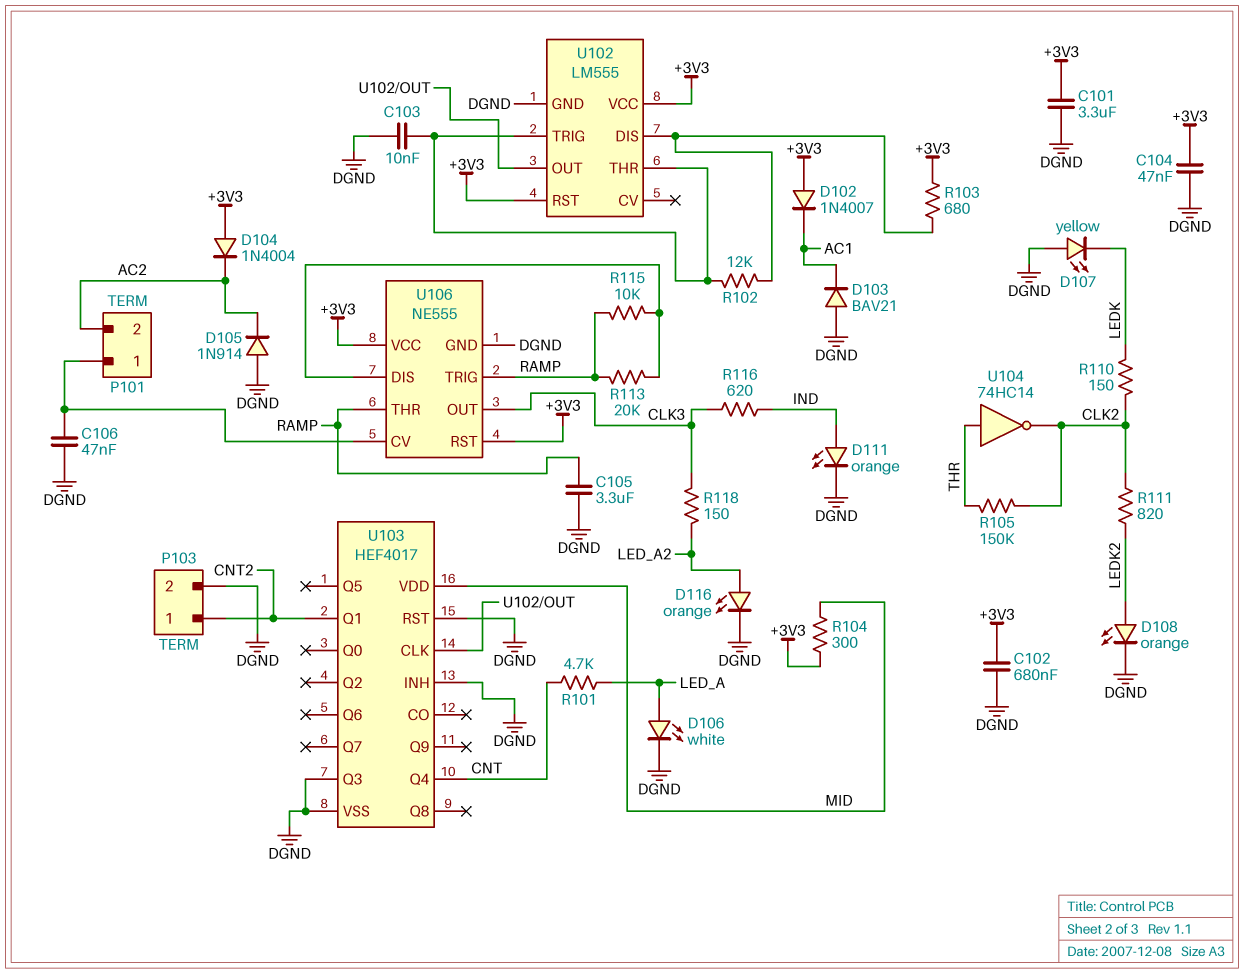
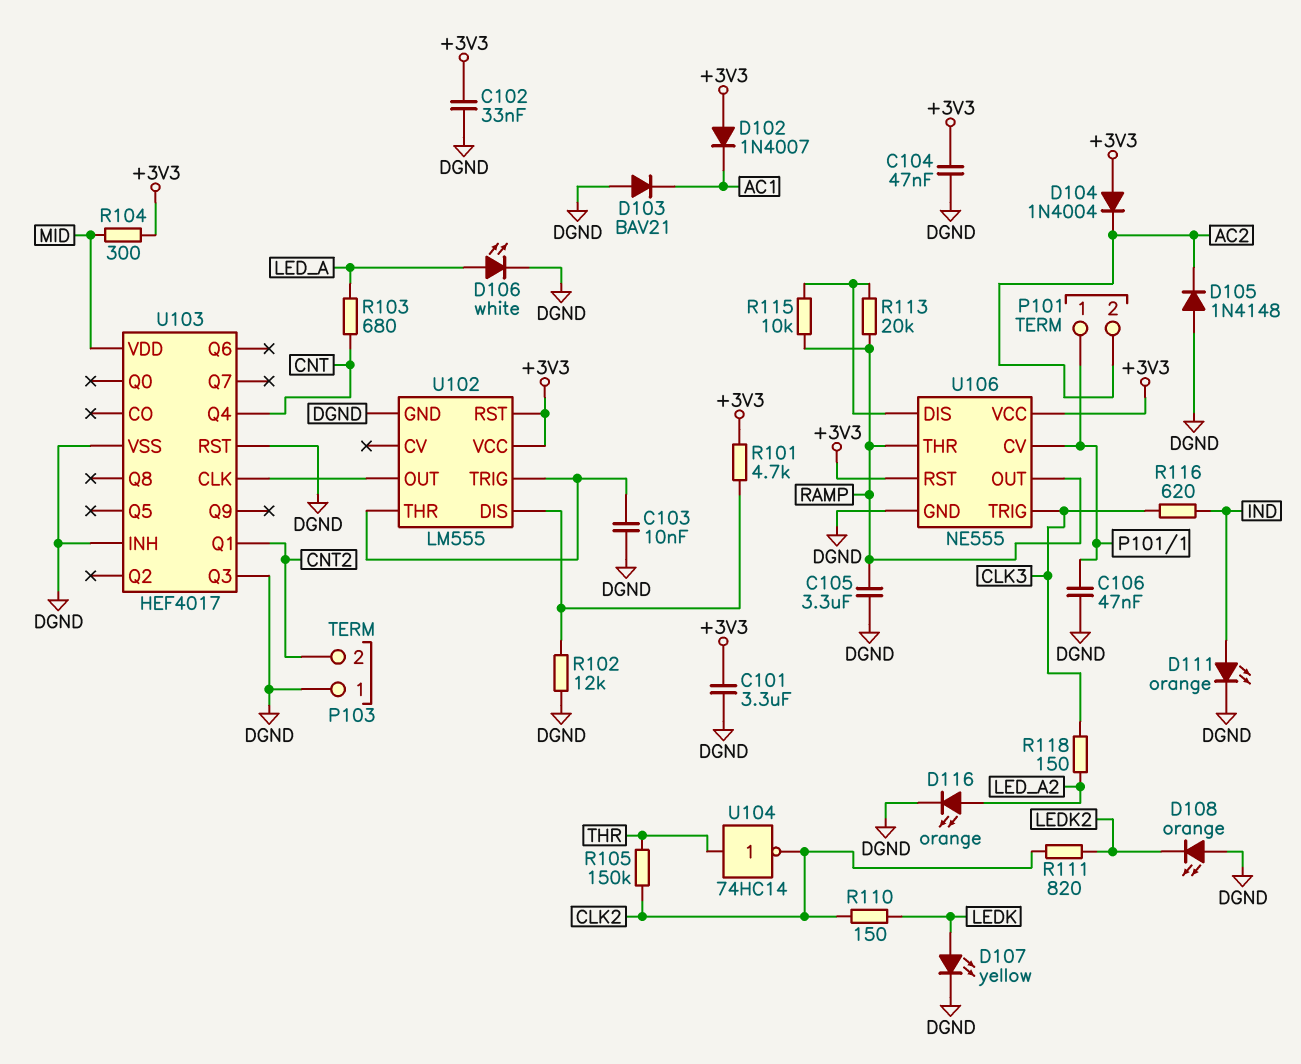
C102: 680nF (+3V3, DGND) -> 33nF (+3V3, DGND)
D105: diode 1N914 (A DGND, K AC2) -> diode 1N4148 (A DGND, K AC2)
D107: LED yellow (A DGND, K LEDK) -> LED yellow (A LEDK, K DGND)
D108: LED orange (A LEDK2, K DGND) -> LED orange (A DGND, K LEDK2)
P103 pin 1: CNT2 -> DGND
P103 pin 2: DGND -> CNT2
R101: 4.7k (CNT, LED_A) -> 4.7k (+3V3, U102/DIS)
R102: 12k (U102/DIS, U102/THR) -> 12k (DGND, U102/DIS)
R103: 680 (+3V3, U102/DIS) -> 680 (CNT, LED_A)
U106 pin OUT: CLK3 -> RAMP
U106 pin TRIG: RAMP -> CLK3

